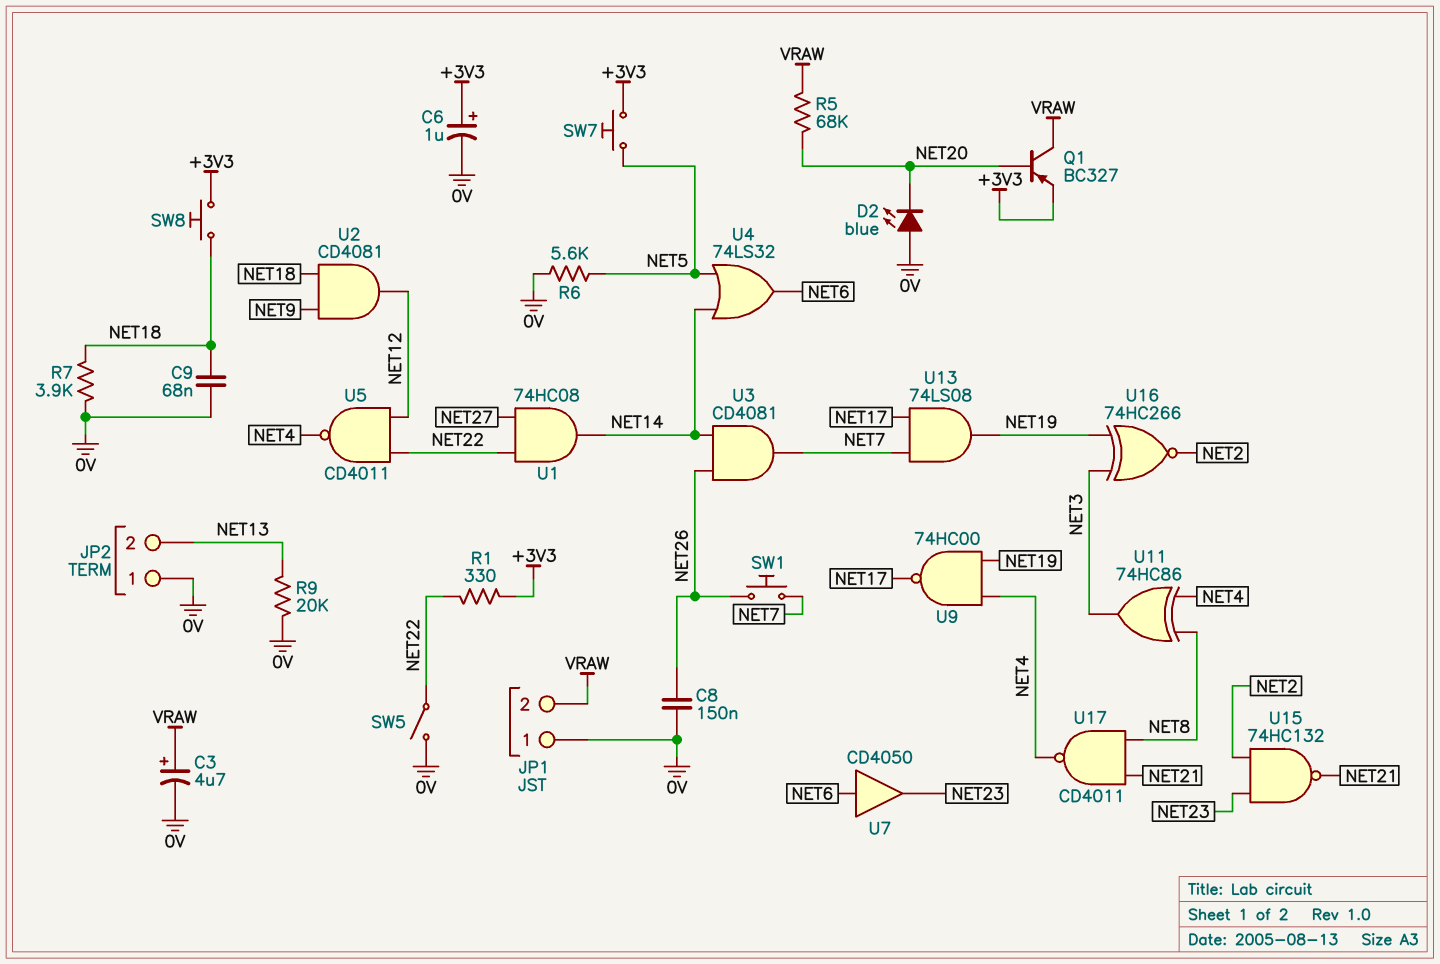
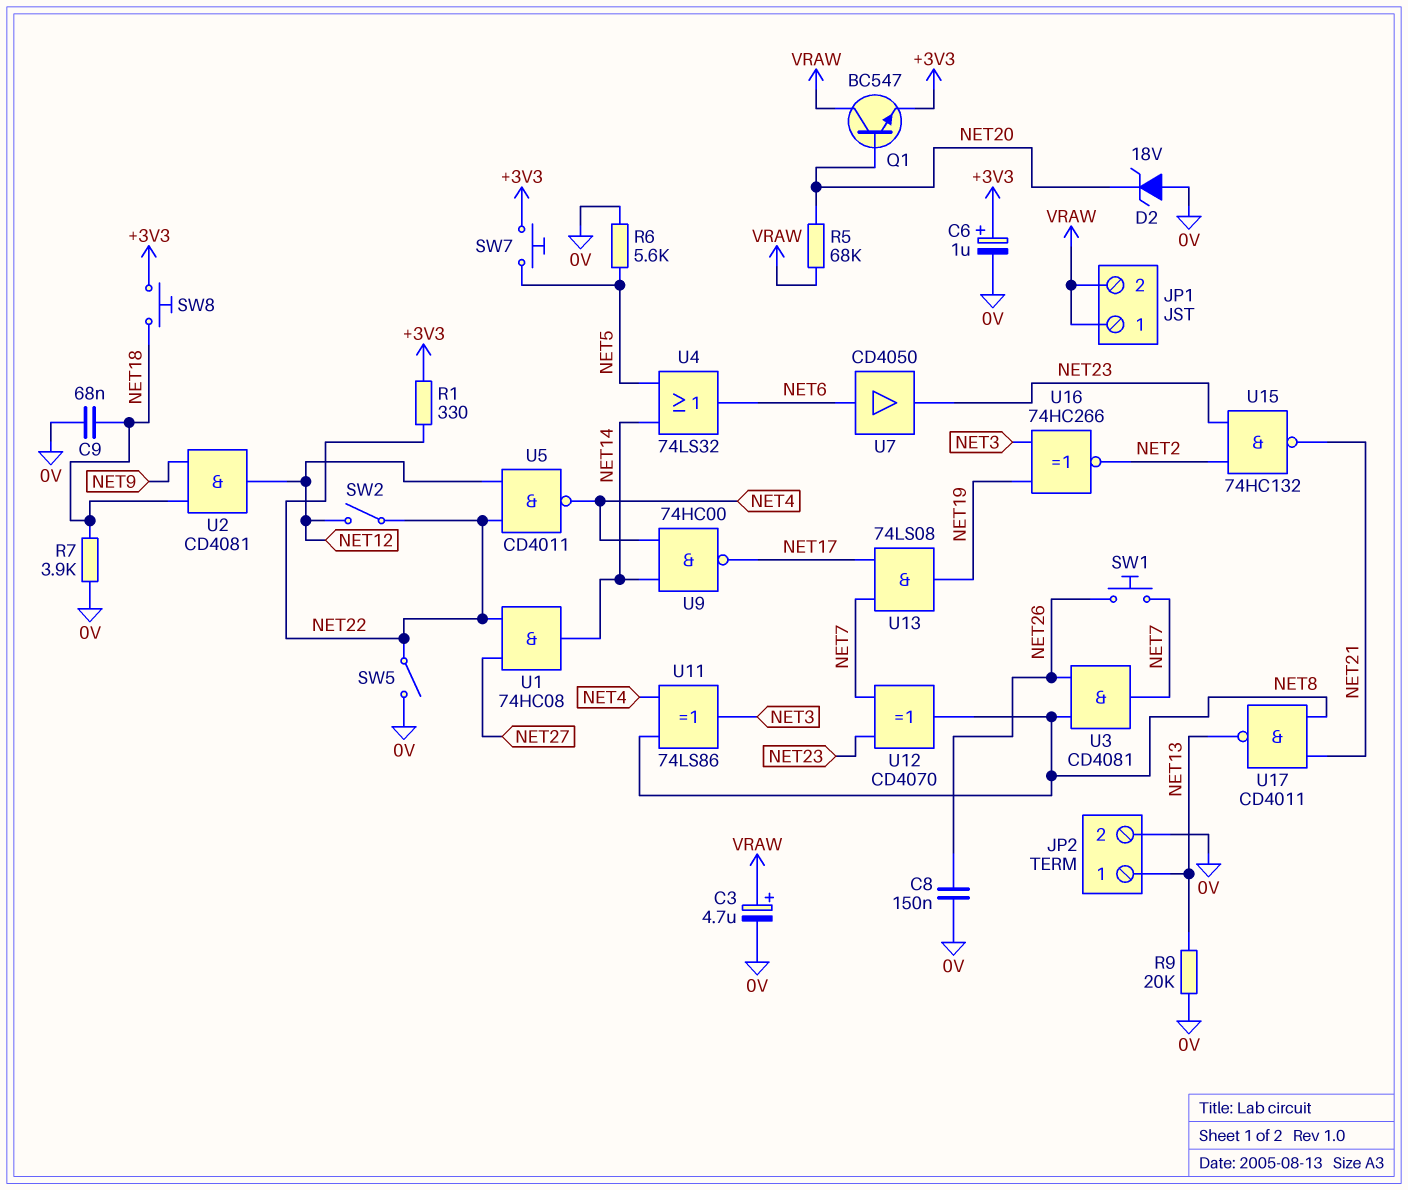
D2: LED blue (A 0V, K NET20) -> zener 18V (A 0V, K NET20)
JP1 pin 1: 0V -> VRAW
JP2 pin 1: 0V -> NET13
JP2 pin 2: NET13 -> 0V
Q1: PNP BC327 (B NET20, C VRAW, E +3V3) -> NPN BC547 (B NET20, C VRAW, E +3V3)
SW2: none -> switch (NET12, NET22)
U3: AND CD4081 (in NET14, in NET26, out NET7) -> AND CD4081 (in NET8, in NET26, out NET7)
U9: NAND 74HC00 (in NET4, in NET19, out NET17) -> NAND 74HC00 (in NET4, in NET14, out NET17)
U11: XOR 74HC86 (in NET4, in NET8, out NET3) -> XOR 74LS86 (in NET4, in NET8, out NET3)
U12: none -> XOR CD4070 (in NET7, in NET23, out NET8)
U17: NAND CD4011 (in NET8, in NET21, out NET4) -> NAND CD4011 (in NET8, in NET21, out NET13)

